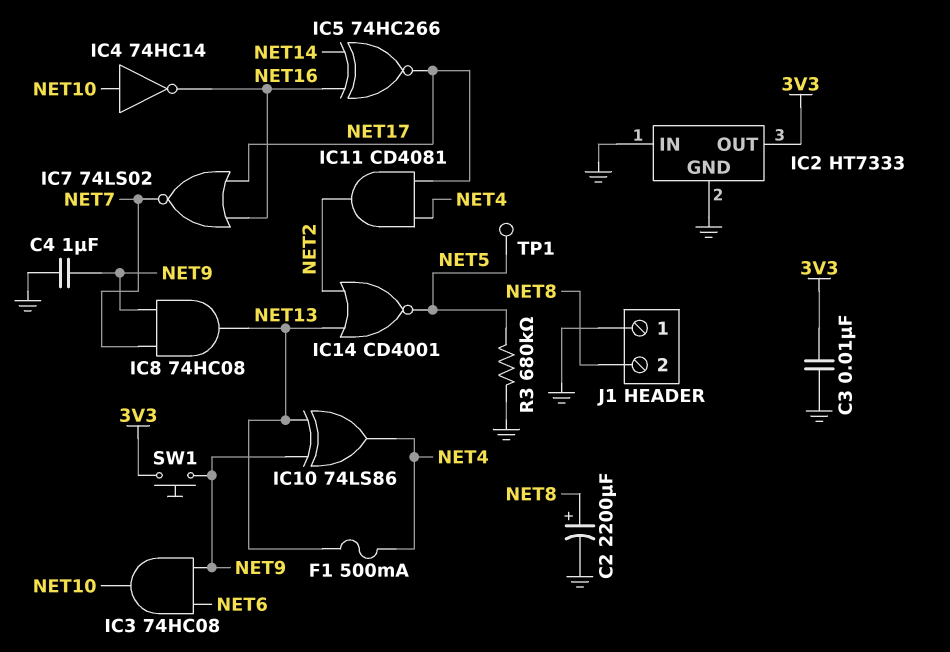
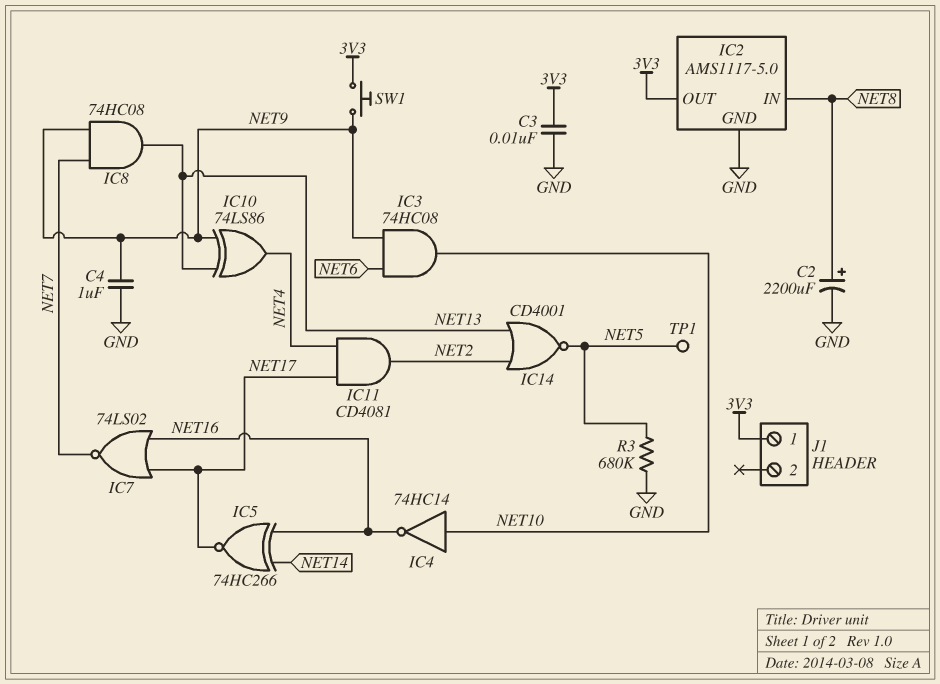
F1: 500mA (NET4, NET13) -> none
IC2: HT7333 -> AMS1117-5.0
IC2 pin IN: GND -> NET8
J1 pin 1: GND -> 3V3
J1 pin 2: NET8 -> none

